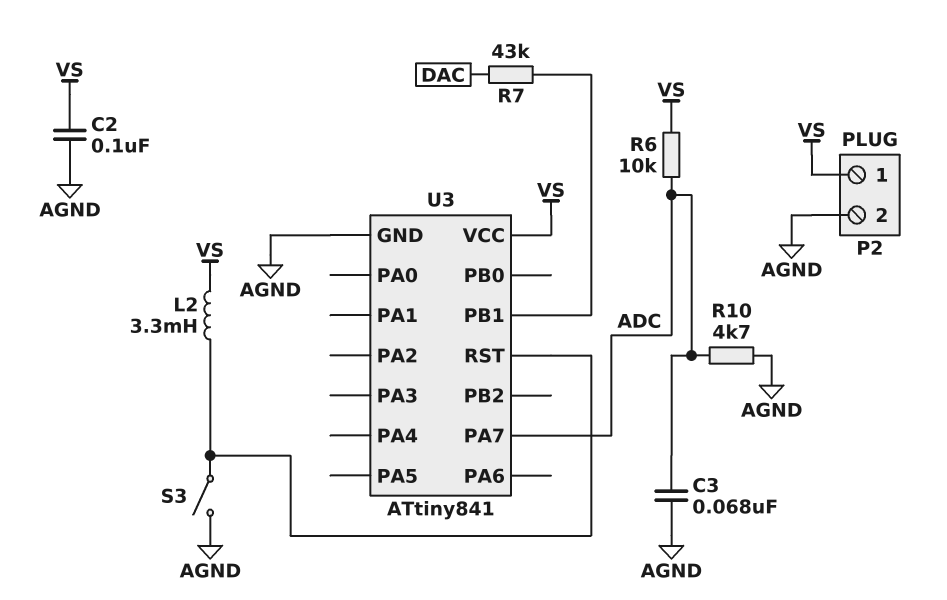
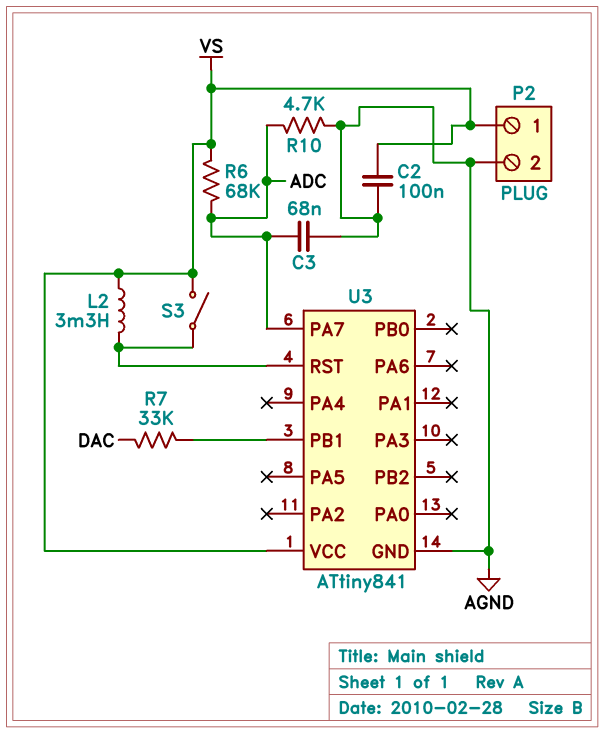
R6: 10k (ADC, VS) -> 68k (ADC, VS)
R7: 43k (DAC, U3/PB1) -> 33k (DAC, U3/PB1)
S3: switch (AGND, U3/RST) -> switch (U3/RST, VS)

